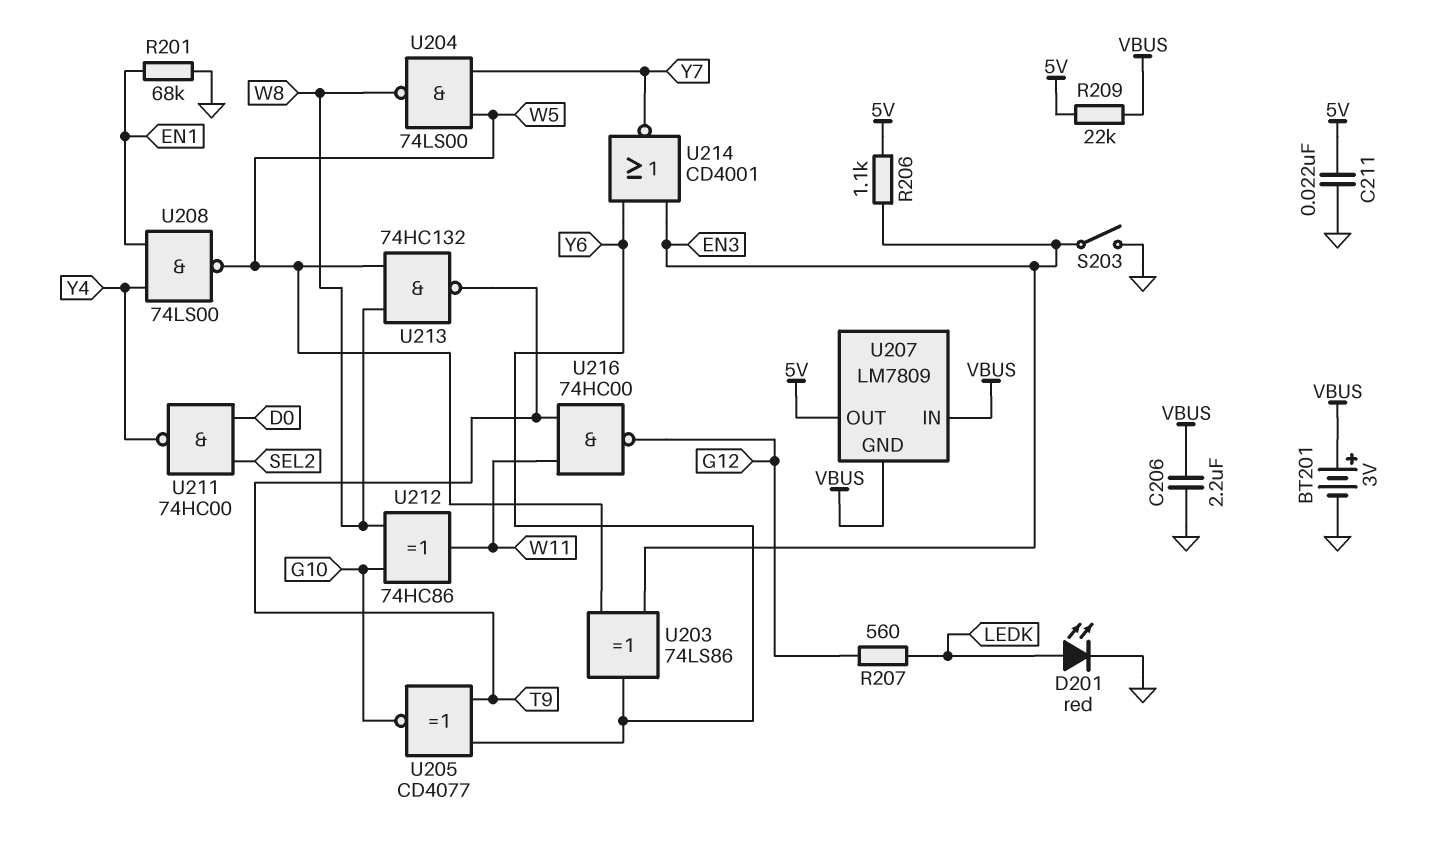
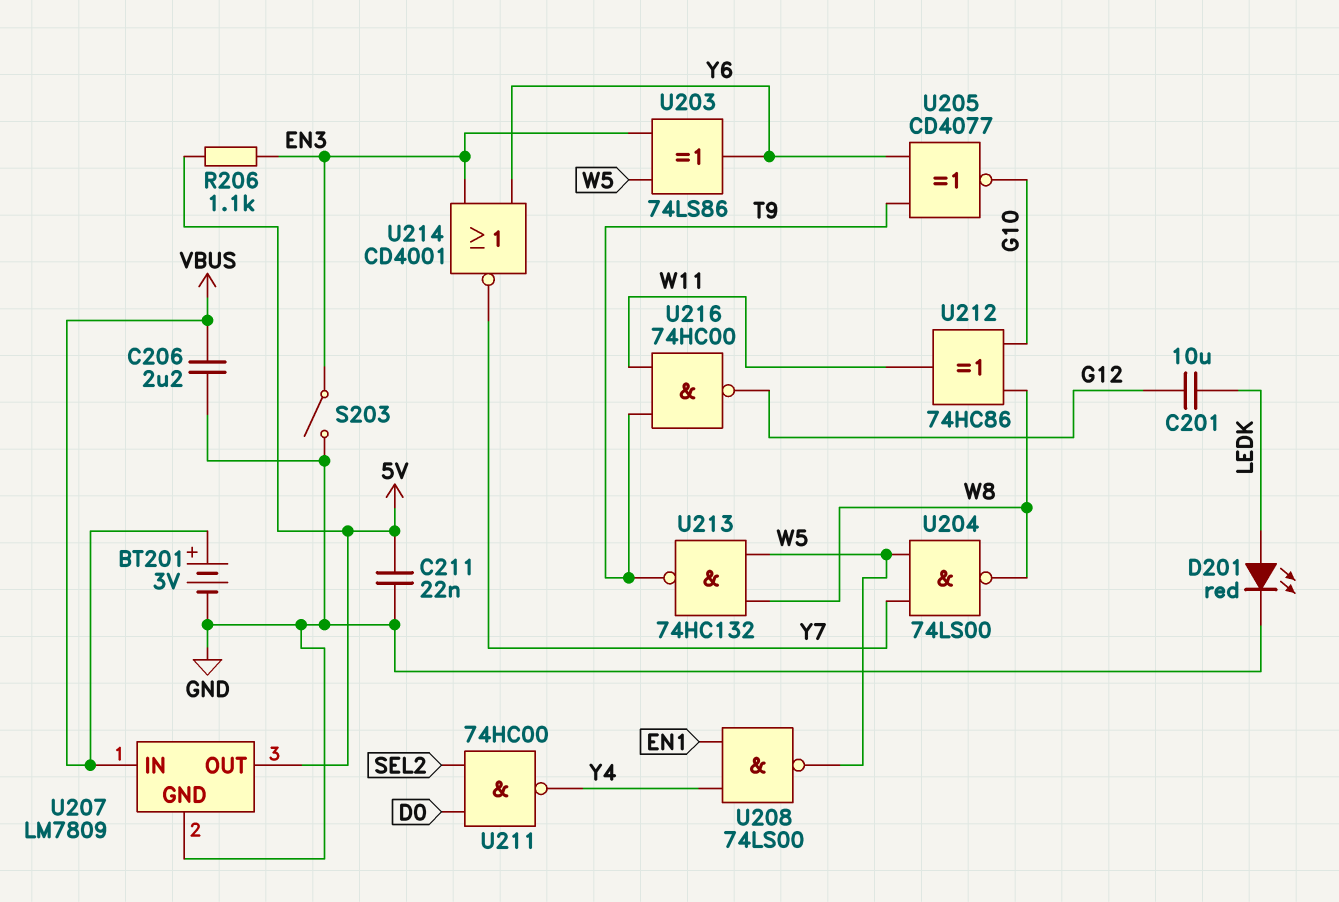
C201: none -> 10uF (G12, LEDK)
R201: 68k (EN1, GND) -> none
R207: 560 (G12, LEDK) -> none
R209: 22k (5V, VBUS) -> none
U207 pin GND: VBUS -> GND

